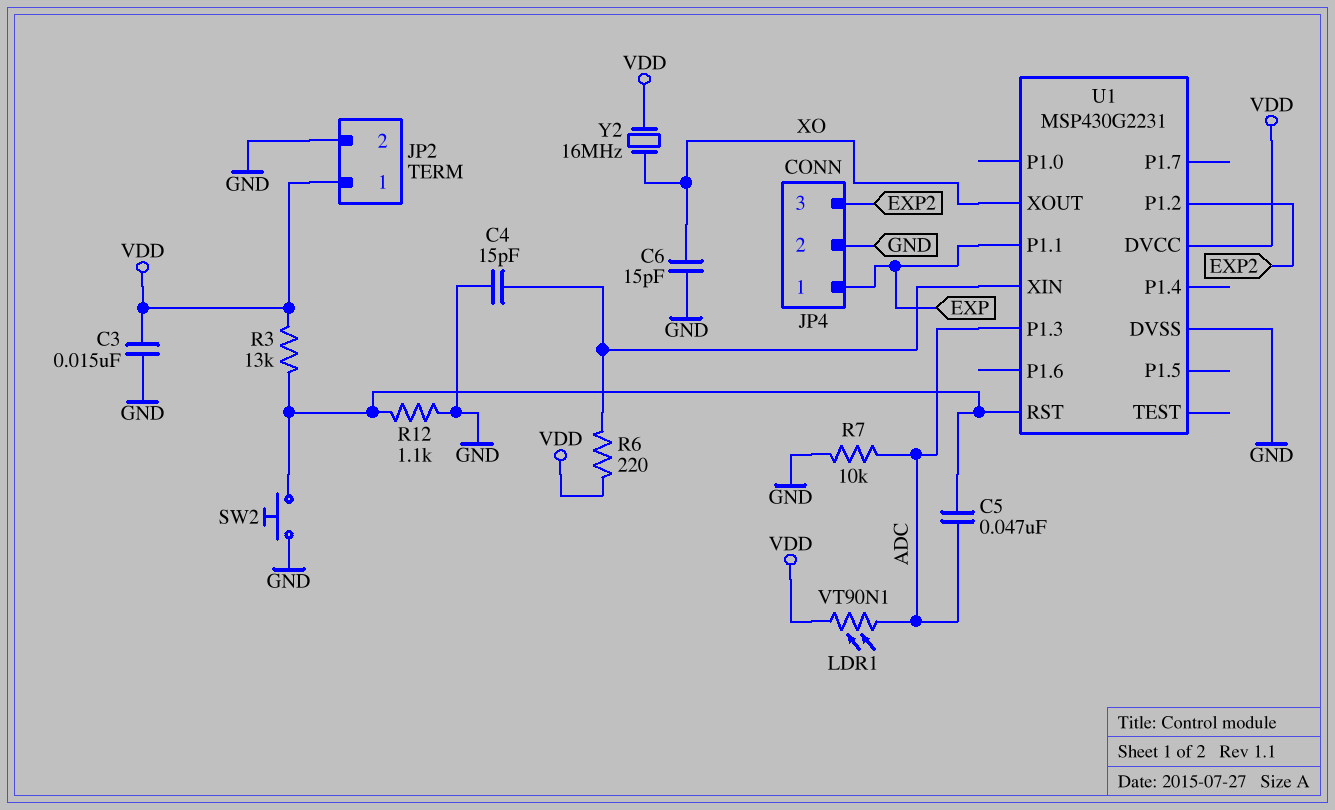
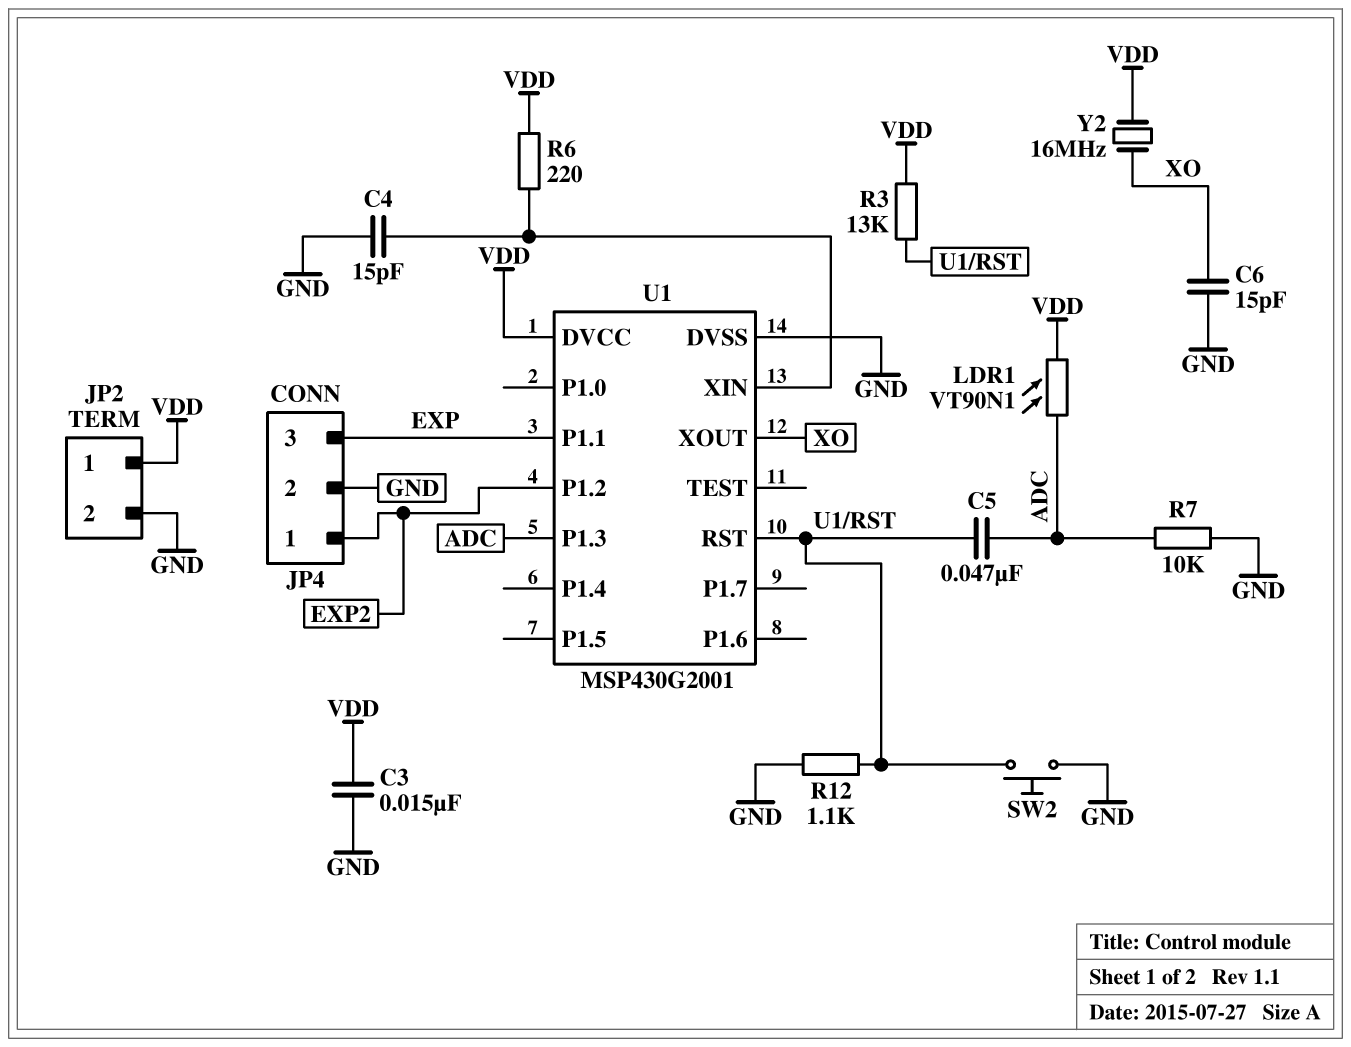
JP4 pin 1: EXP -> EXP2
JP4 pin 3: EXP2 -> EXP
U1: MSP430G2231 -> MSP430G2001

